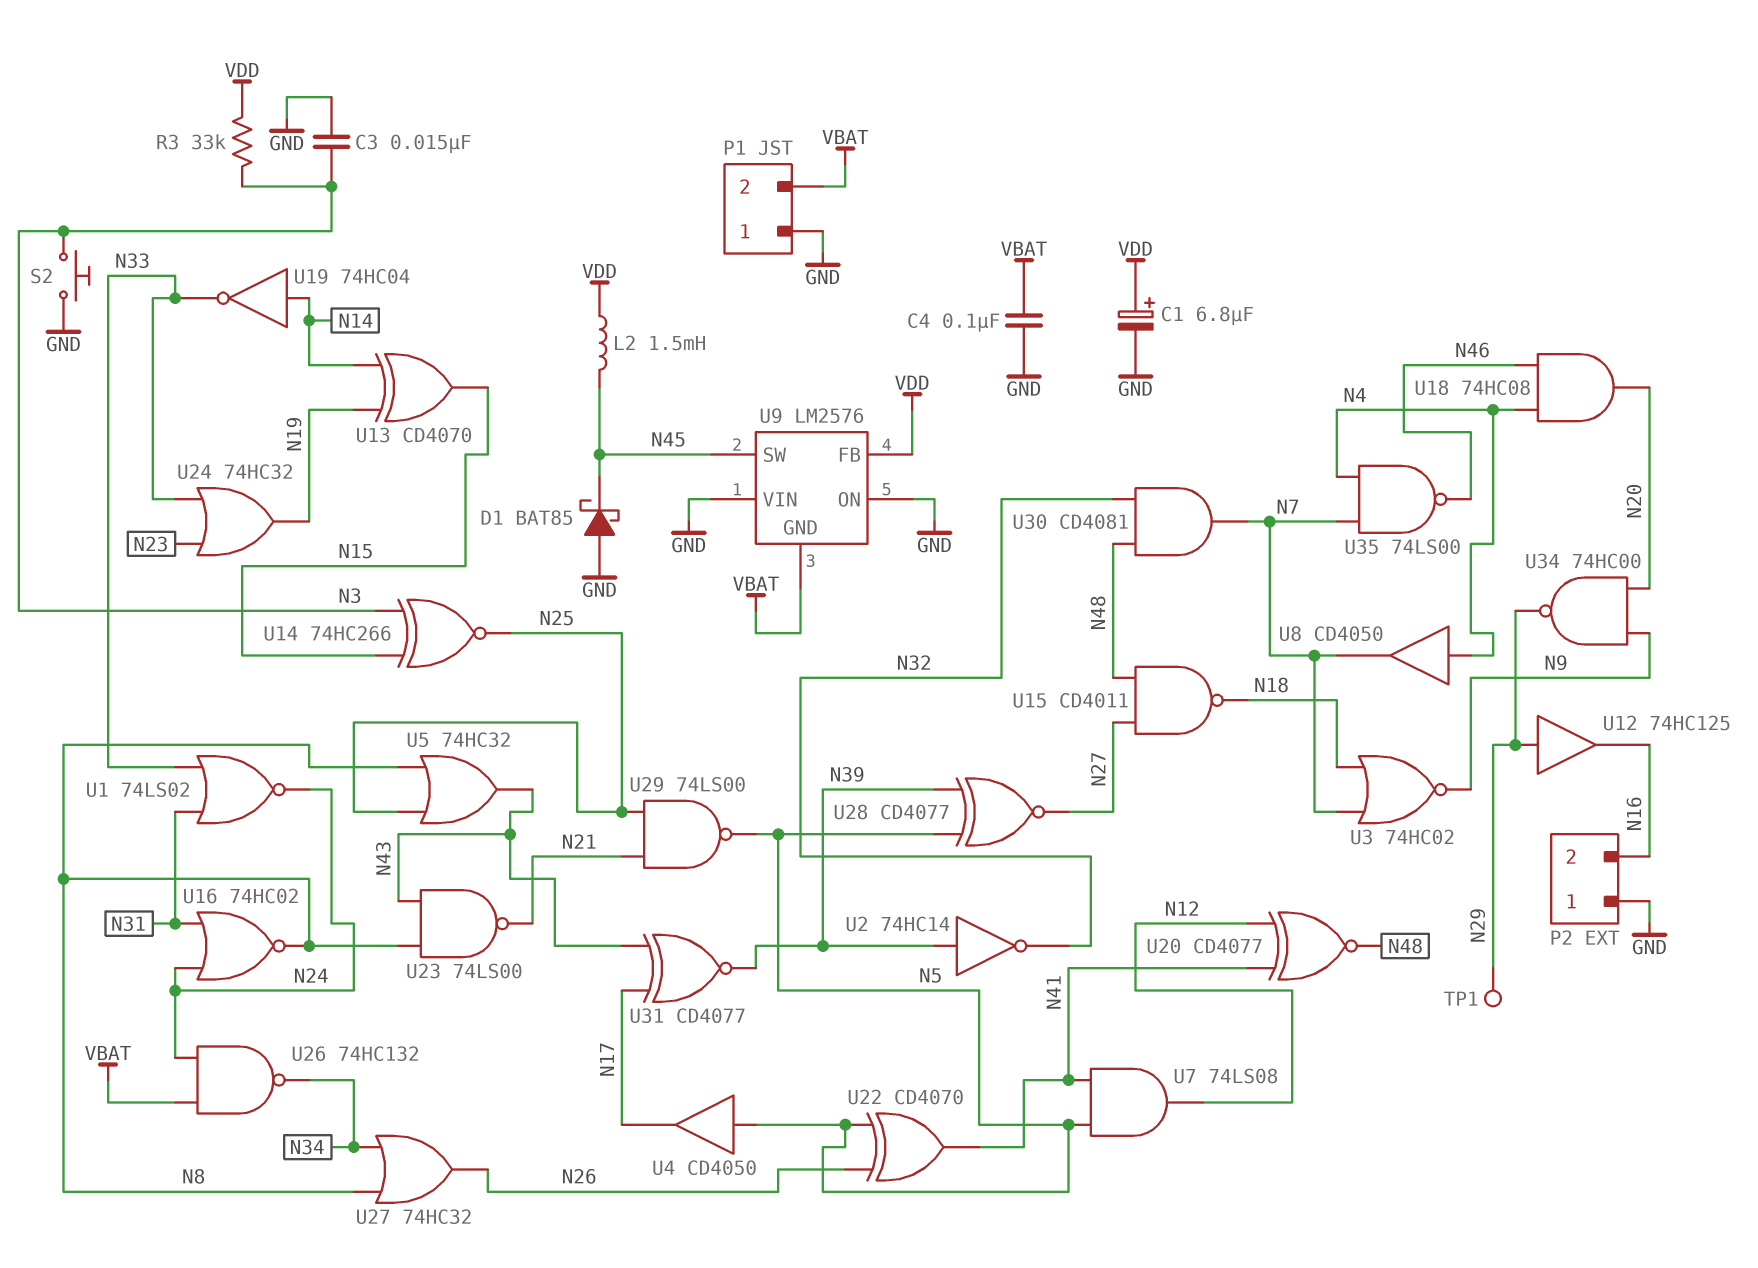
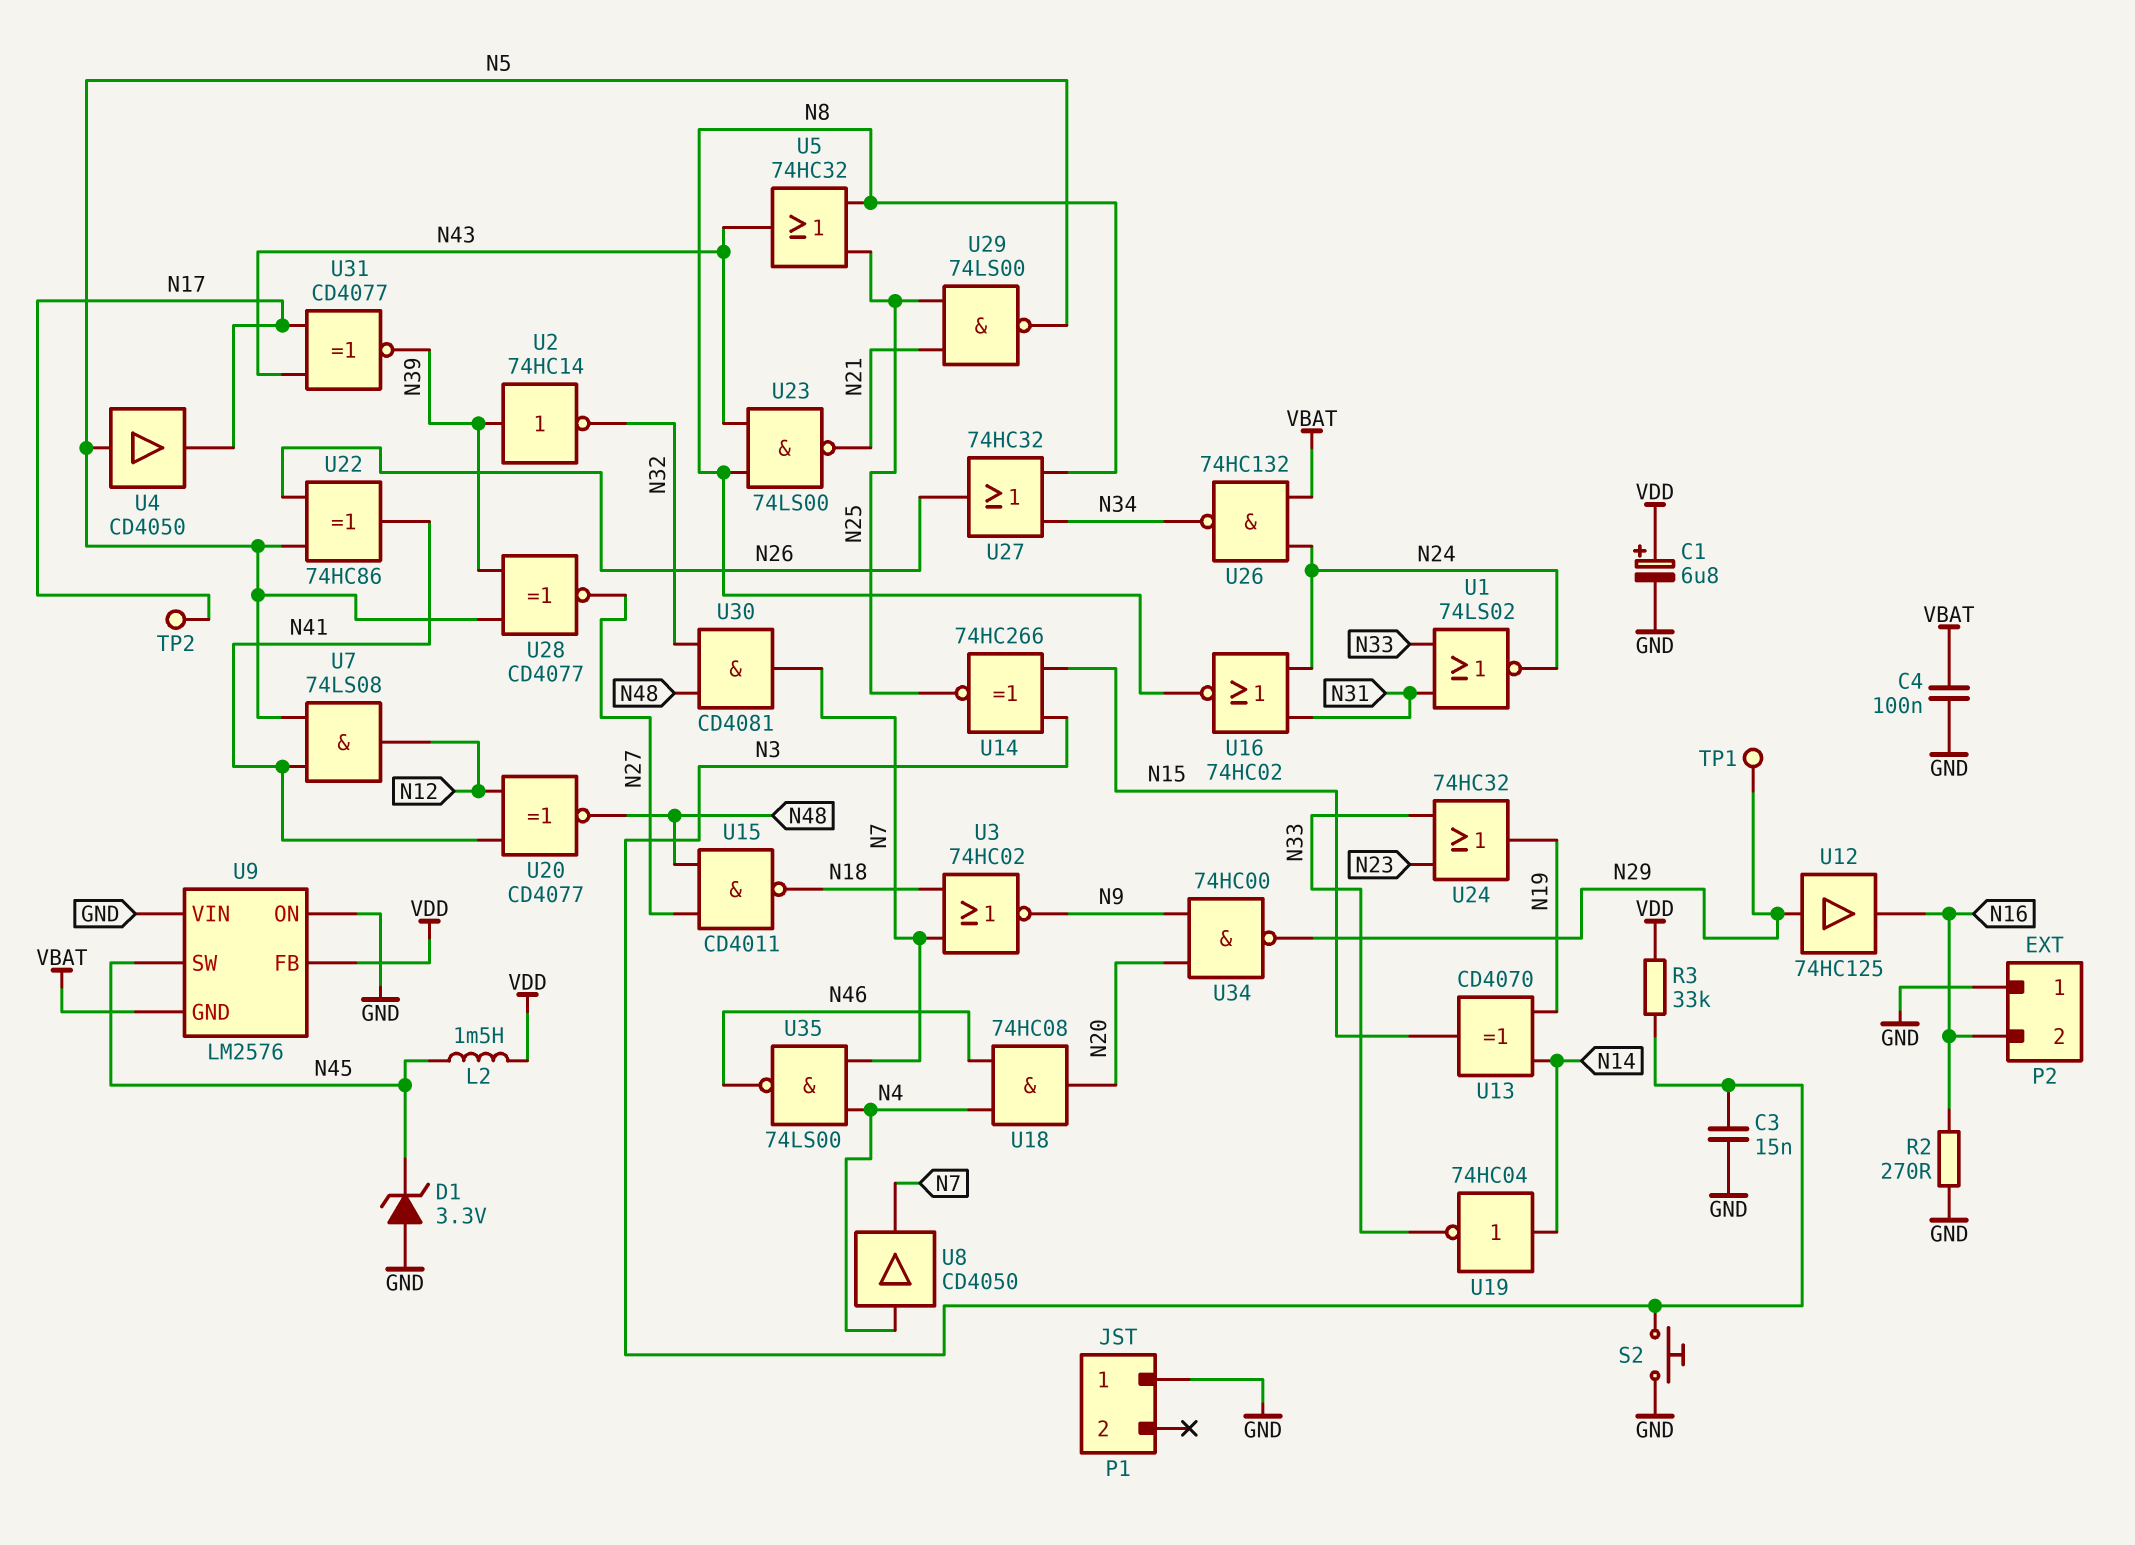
D1: schottky BAT85 (A GND, K N45) -> zener 3.3V (A GND, K N45)
P1 pin 2: VBAT -> none
R2: none -> 270 (GND, N16)
TP2: none -> test point (N17)
U22: XOR CD4070 (in N5, in N26, out N41) -> XOR 74HC86 (in N5, in N26, out N41)

